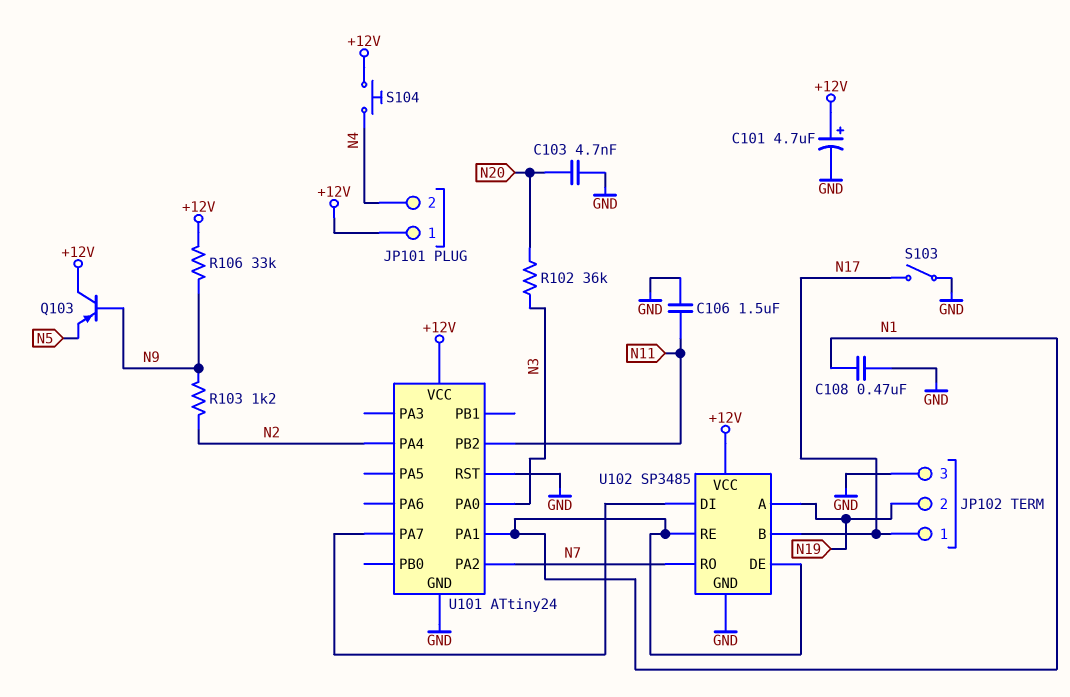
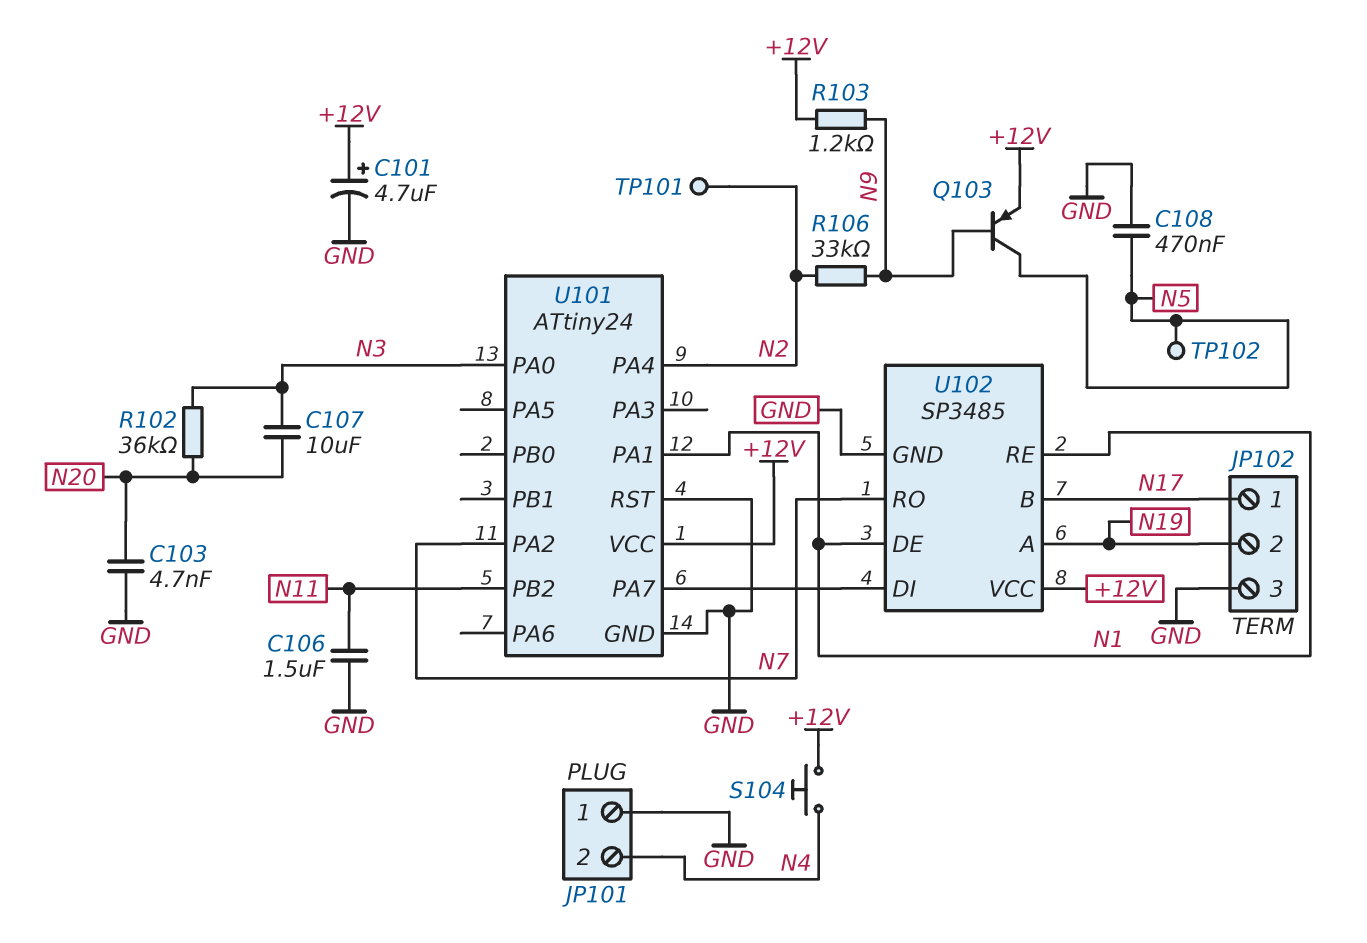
C107: none -> 10uF (N3, N20)
C108: 470nF (GND, N1) -> 470nF (GND, N5)
JP101 pin 1: +12V -> GND
Q103: PNP (B N9, C +12V, E N5) -> PNP (B N9, C N5, E +12V)
R103: 1.2k (N2, N9) -> 1.2k (+12V, N9)
R106: 33k (+12V, N9) -> 33k (N2, N9)
S103: switch (GND, N17) -> none
TP101: none -> test point (N2)
TP102: none -> test point (N5)

